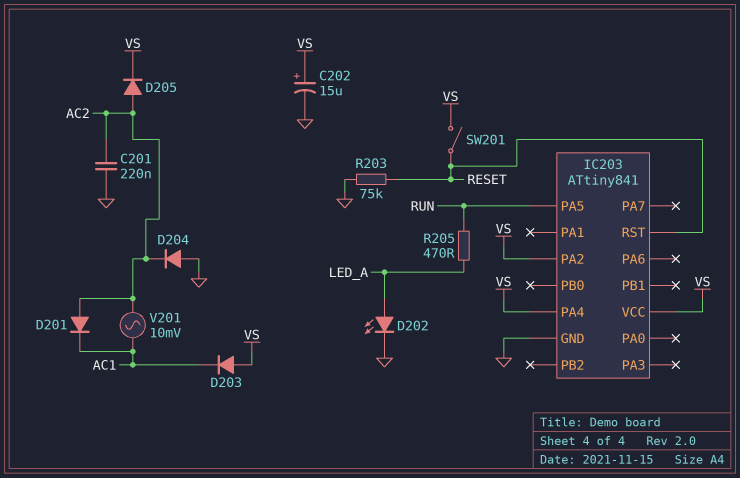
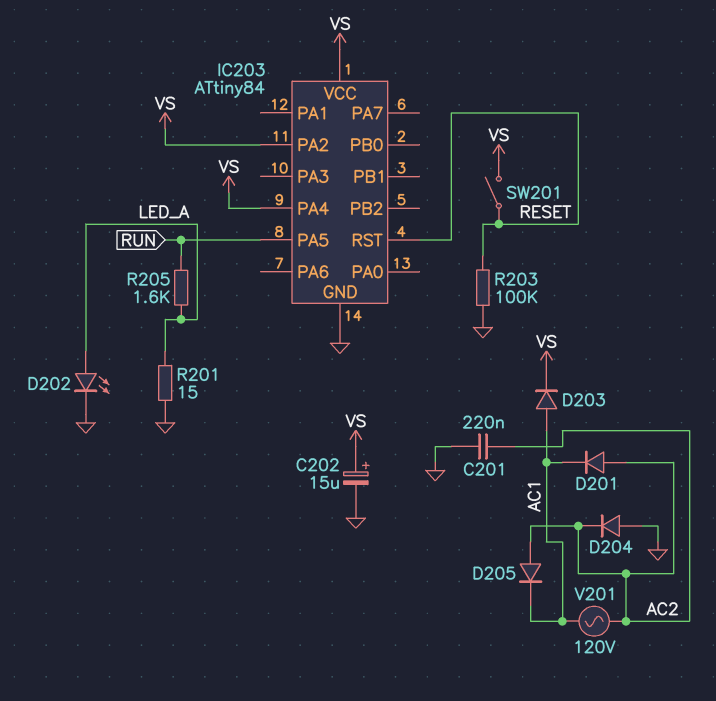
D203: diode (A VS, K AC1) -> diode (A AC1, K VS)
D205: diode (A AC2, K VS) -> diode (A AC2, K AC1)
IC203: ATtiny841 -> ATtiny84
R201: none -> 15 (GND, LED_A)
R203: 75k (GND, RESET) -> 100k (GND, RESET)
R205: 470 (LED_A, RUN) -> 1.6k (LED_A, RUN)
V201: AC 10mV (AC1, AC2) -> AC 120V (AC1, AC2)

